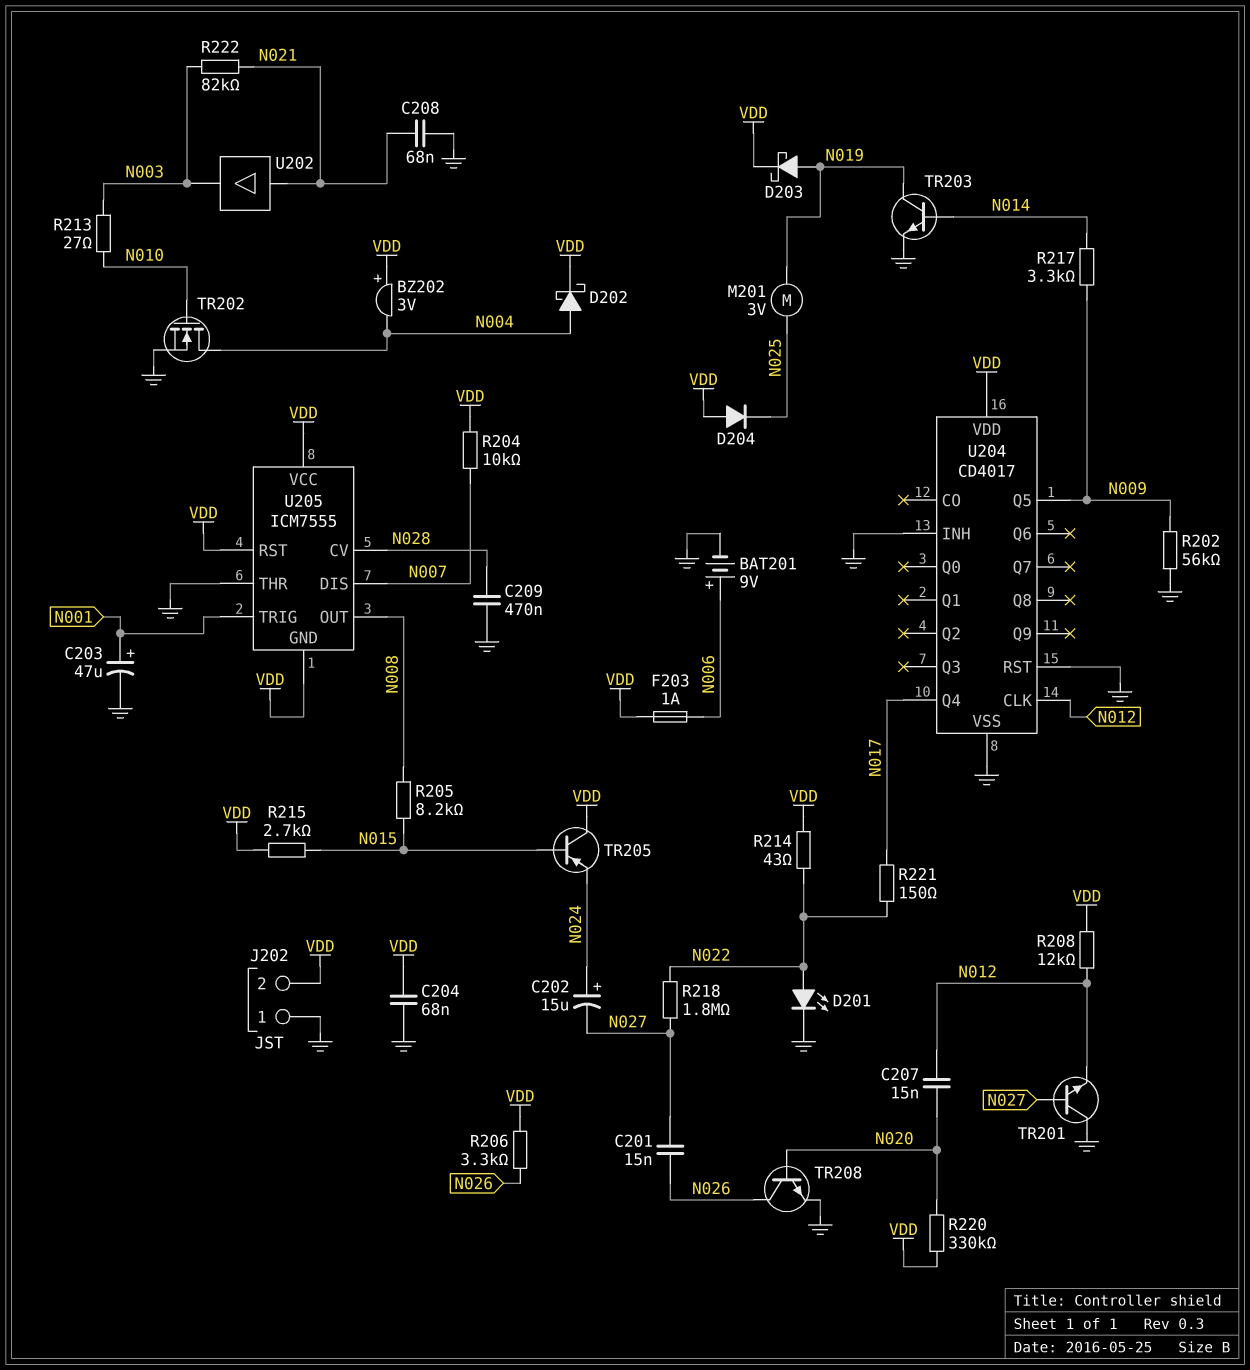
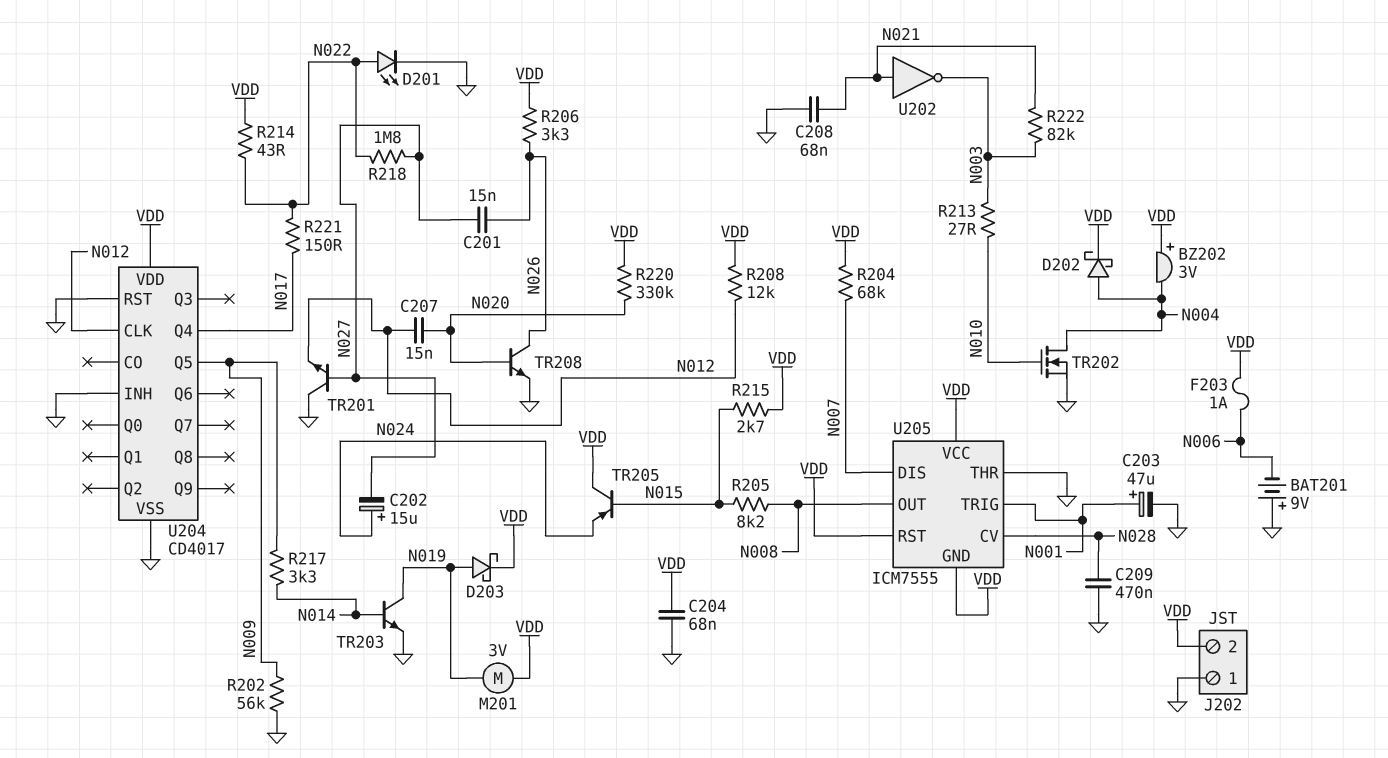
BAT201: 9V (plus N006, minus GND) -> 9V (plus GND, minus N006)
D204: diode (A VDD, K N025) -> none
M201: motor 3V (N019, N025) -> motor 3V (N019, VDD)
R204: 10k (N007, VDD) -> 68k (N007, VDD)
U202: buffer (in N021, out N003) -> NOT (in N021, out N003)

